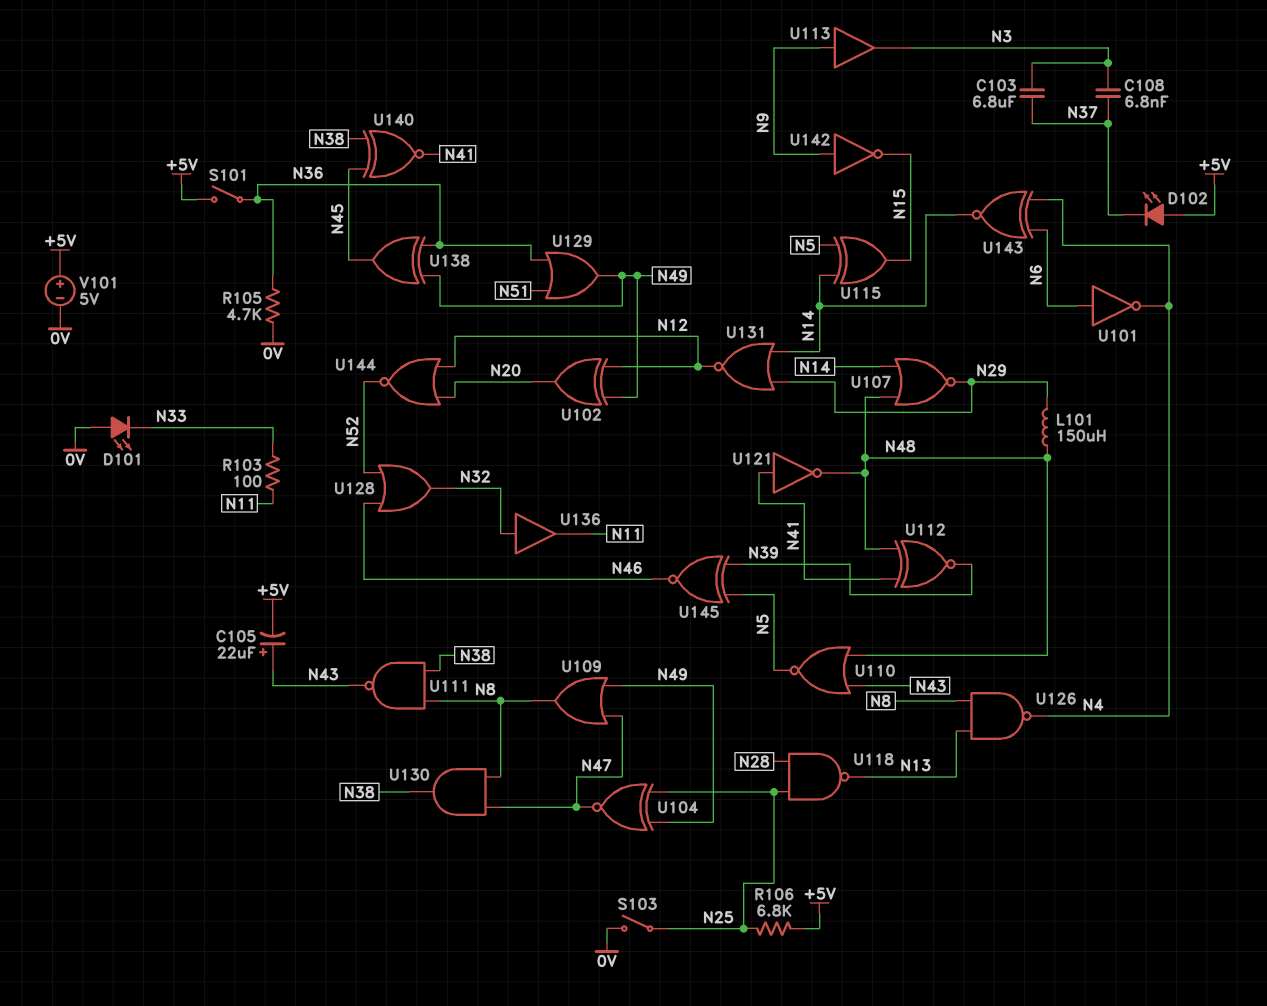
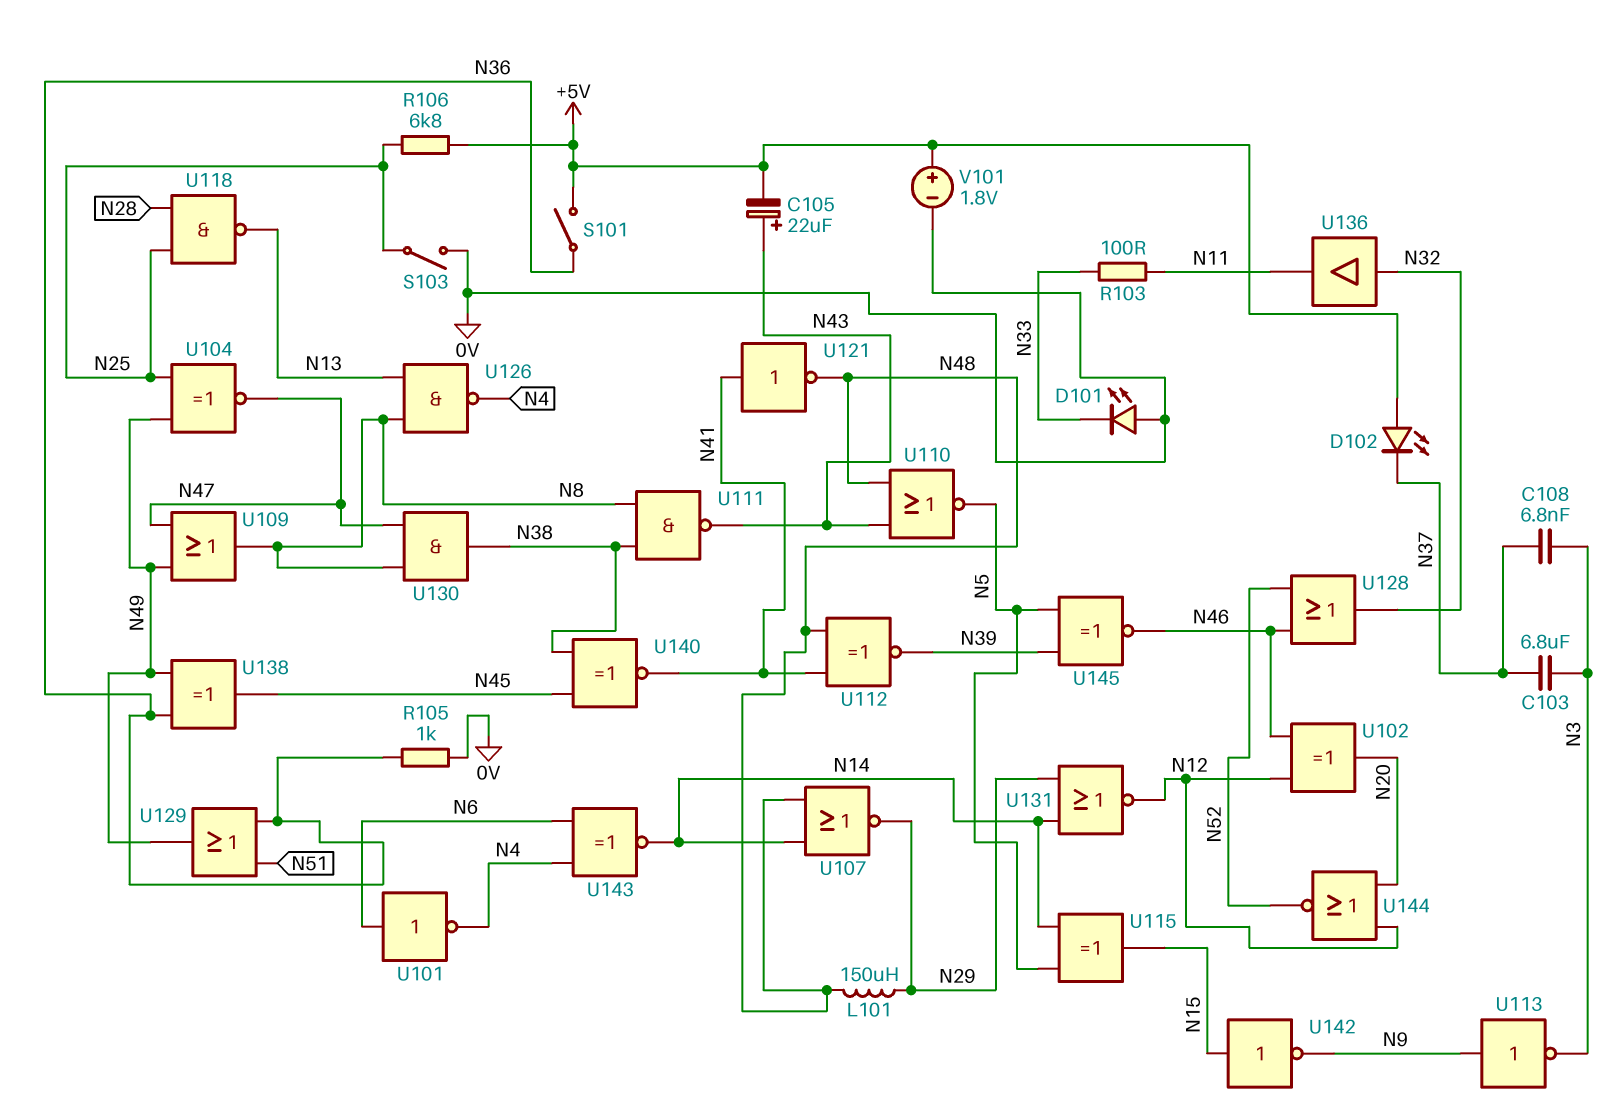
R105: 4.7k (0V, N36) -> 1k (0V, N36)
U102: XOR (in N12, in N49, out N20) -> XOR (in N12, in N46, out N20)
U113: buffer (in N9, out N3) -> NOT (in N9, out N3)
U142: NOT (in N9, out N15) -> NOT (in N15, out N9)
V101: 5V (plus +5V, minus 0V) -> 1.8V (plus +5V, minus 0V)

